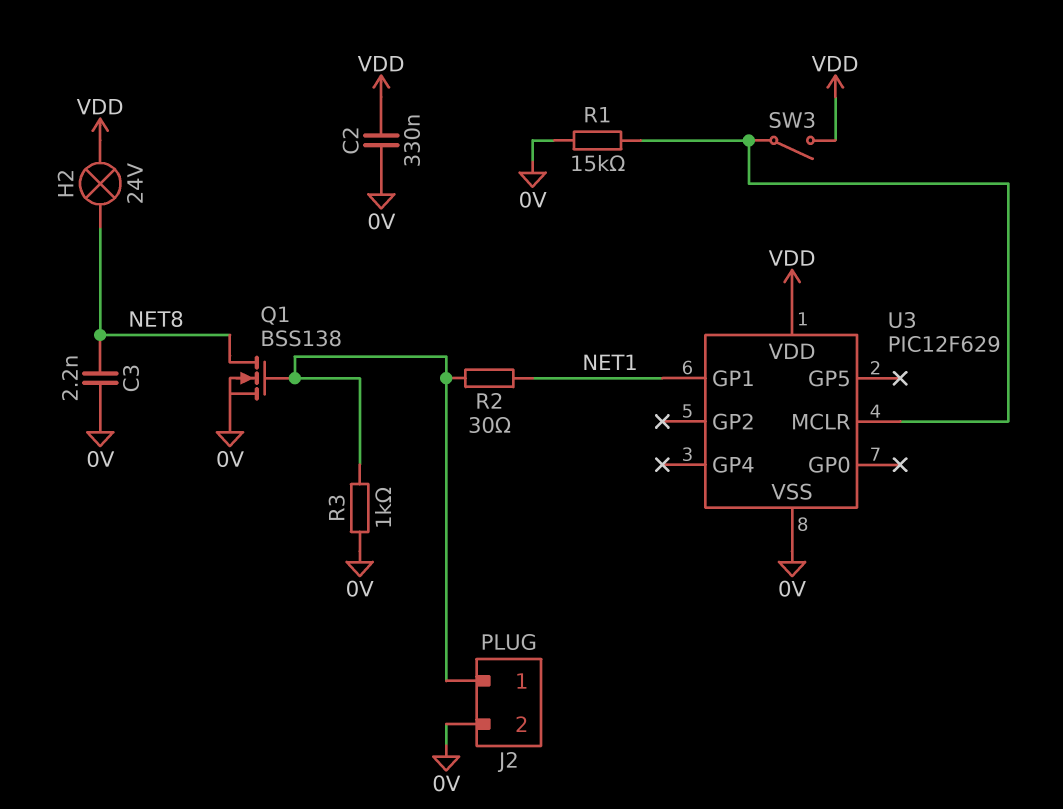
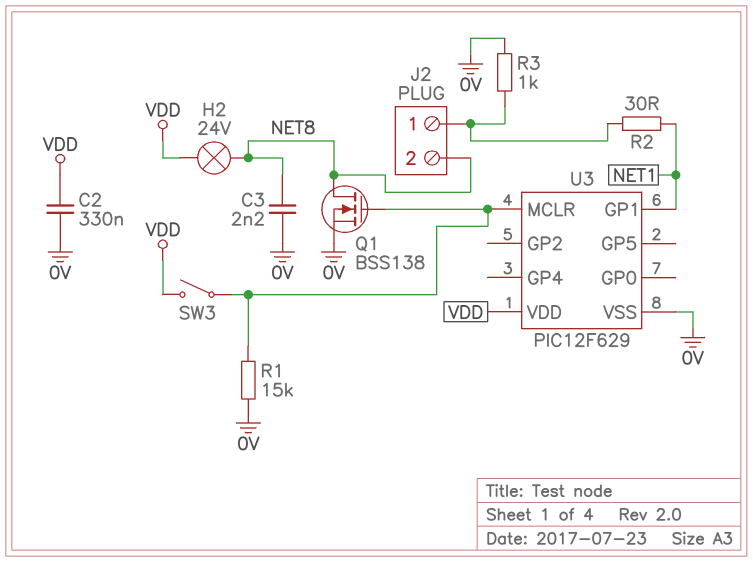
J2 pin 2: 0V -> NET8
Q1: NMOS BSS138 (G J2/1, D NET8, S 0V) -> NMOS BSS138 (G U3/MCLR, D NET8, S 0V)

